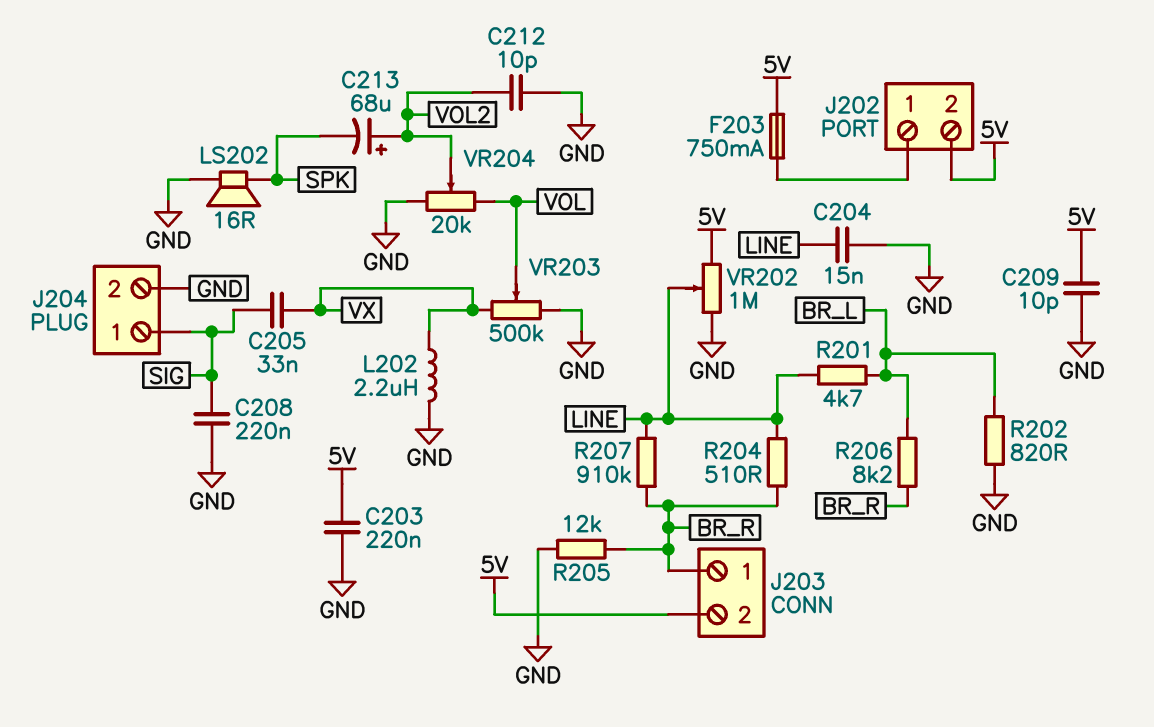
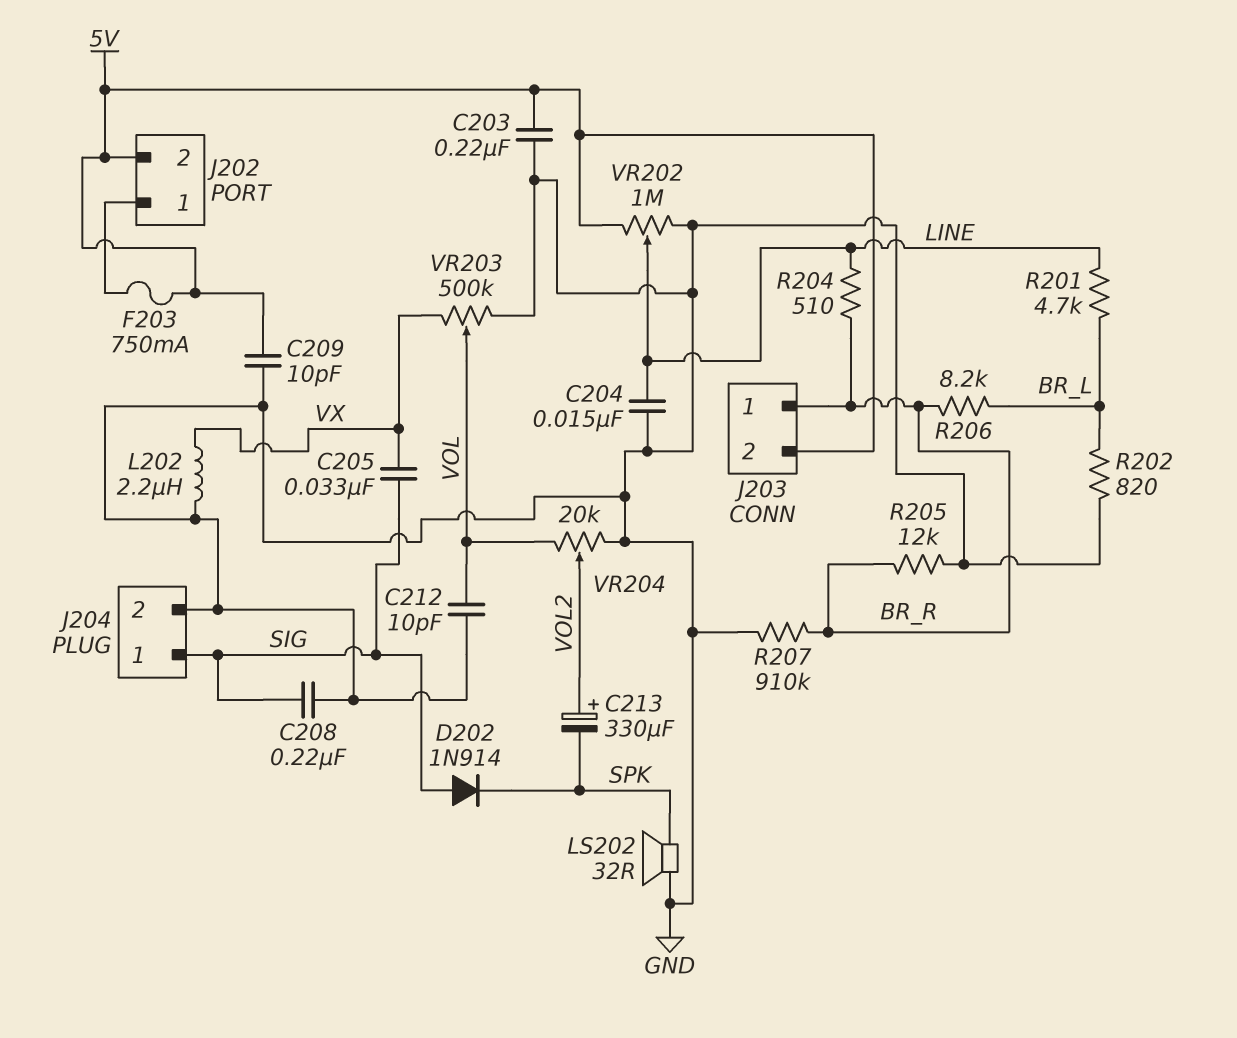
C212: 10pF (GND, VOL2) -> 10pF (GND, VOL)
C213: 68uF (plus VOL2, minus SPK) -> 330uF (plus VOL2, minus SPK)
D202: none -> diode 1N914 (A SIG, K SPK)
LS202: speaker 16R (GND, SPK) -> speaker 32R (GND, SPK)
R207: 910k (BR_R, LINE) -> 910k (BR_R, GND)

